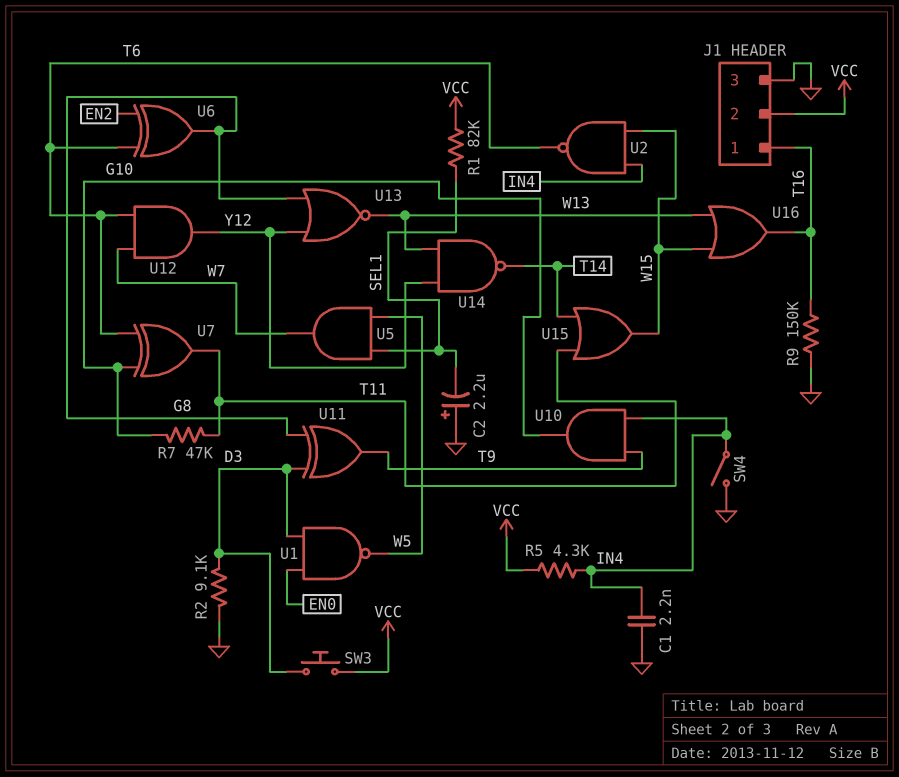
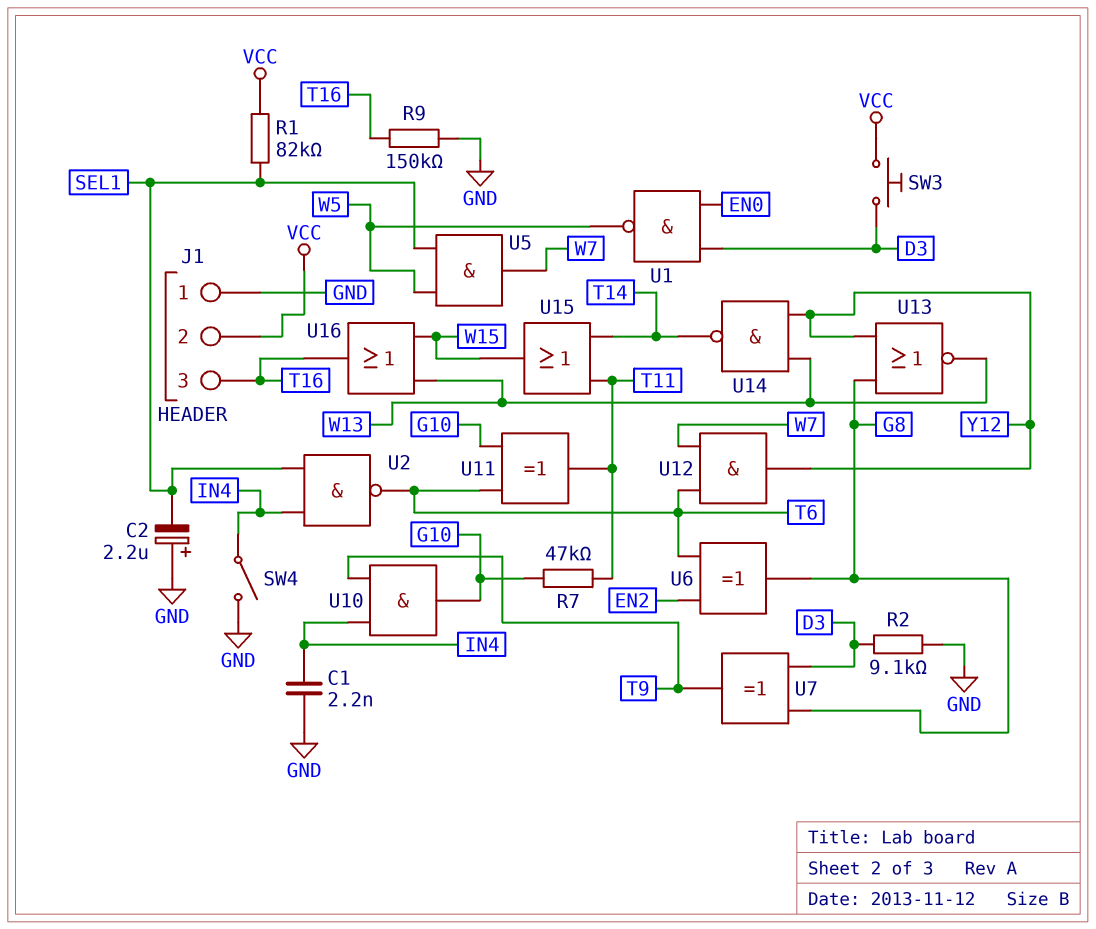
J1 pin 1: T16 -> GND
J1 pin 3: GND -> T16
R5: 4.3k (IN4, VCC) -> none
U2: NAND (in IN4, in W15, out T6) -> NAND (in IN4, in SEL1, out T6)
U7: XOR (in G10, in T6, out T11) -> XOR (in D3, in G8, out T9)
U11: XOR (in D3, in G8, out T9) -> XOR (in G10, in T6, out T11)

